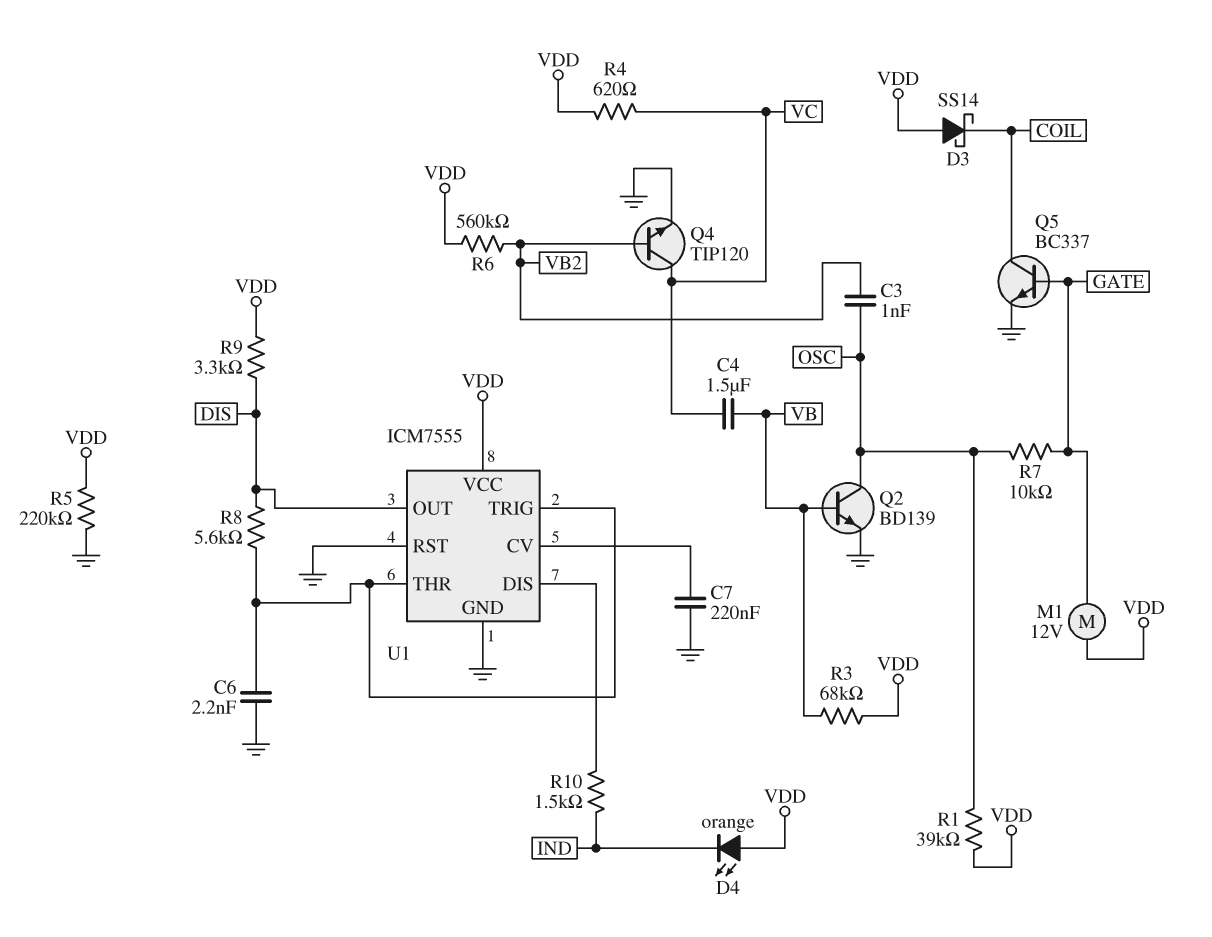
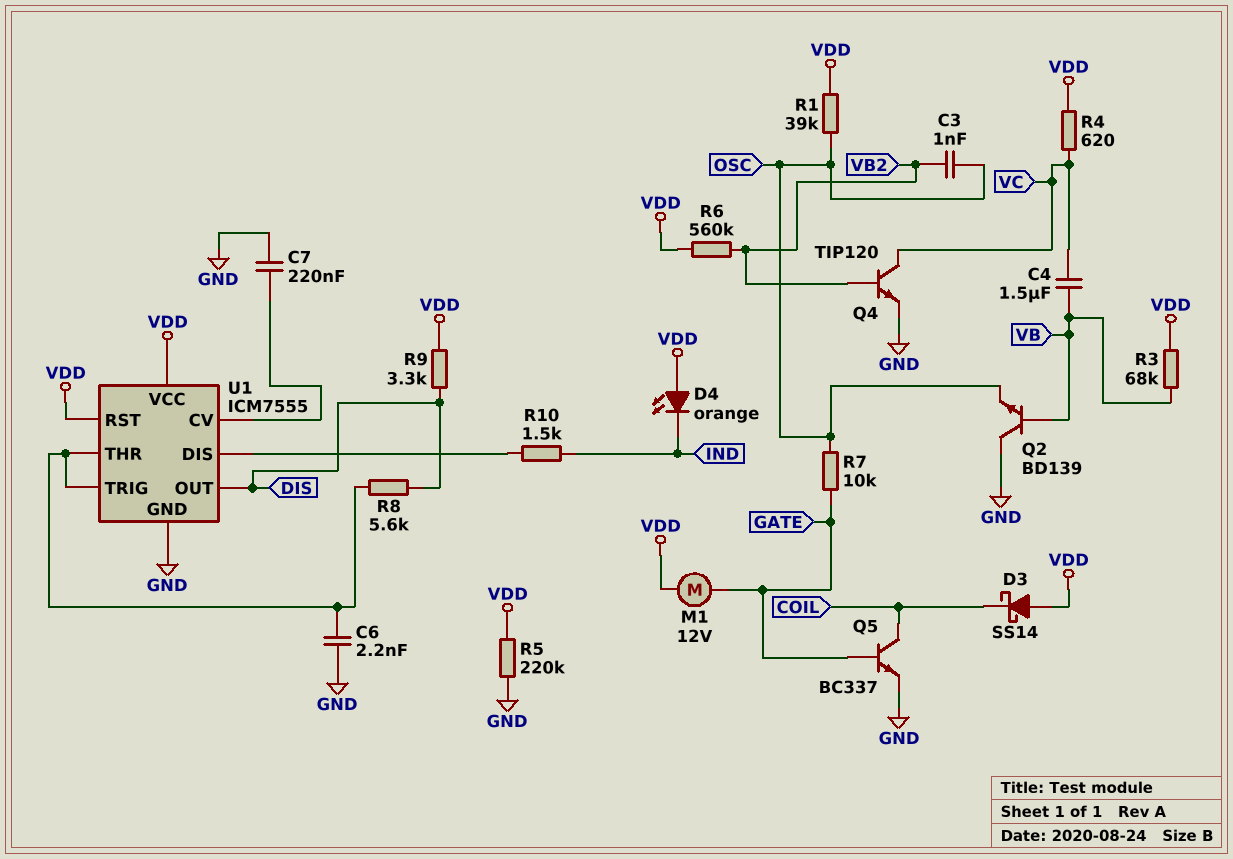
Q2: NPN BD139 (B VB, C OSC, E GND) -> NPN BD139 (B VB, C GND, E OSC)
U1 pin RST: GND -> VDD

